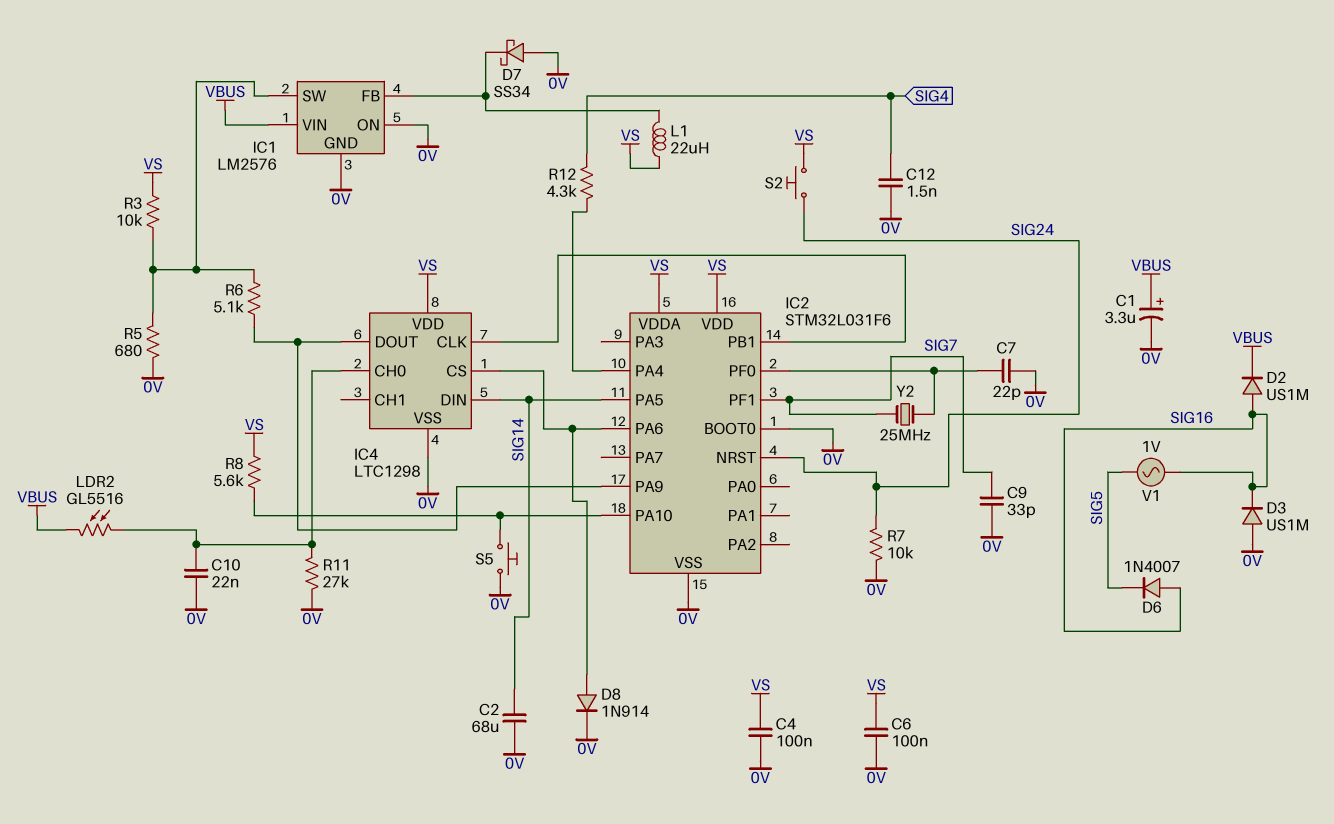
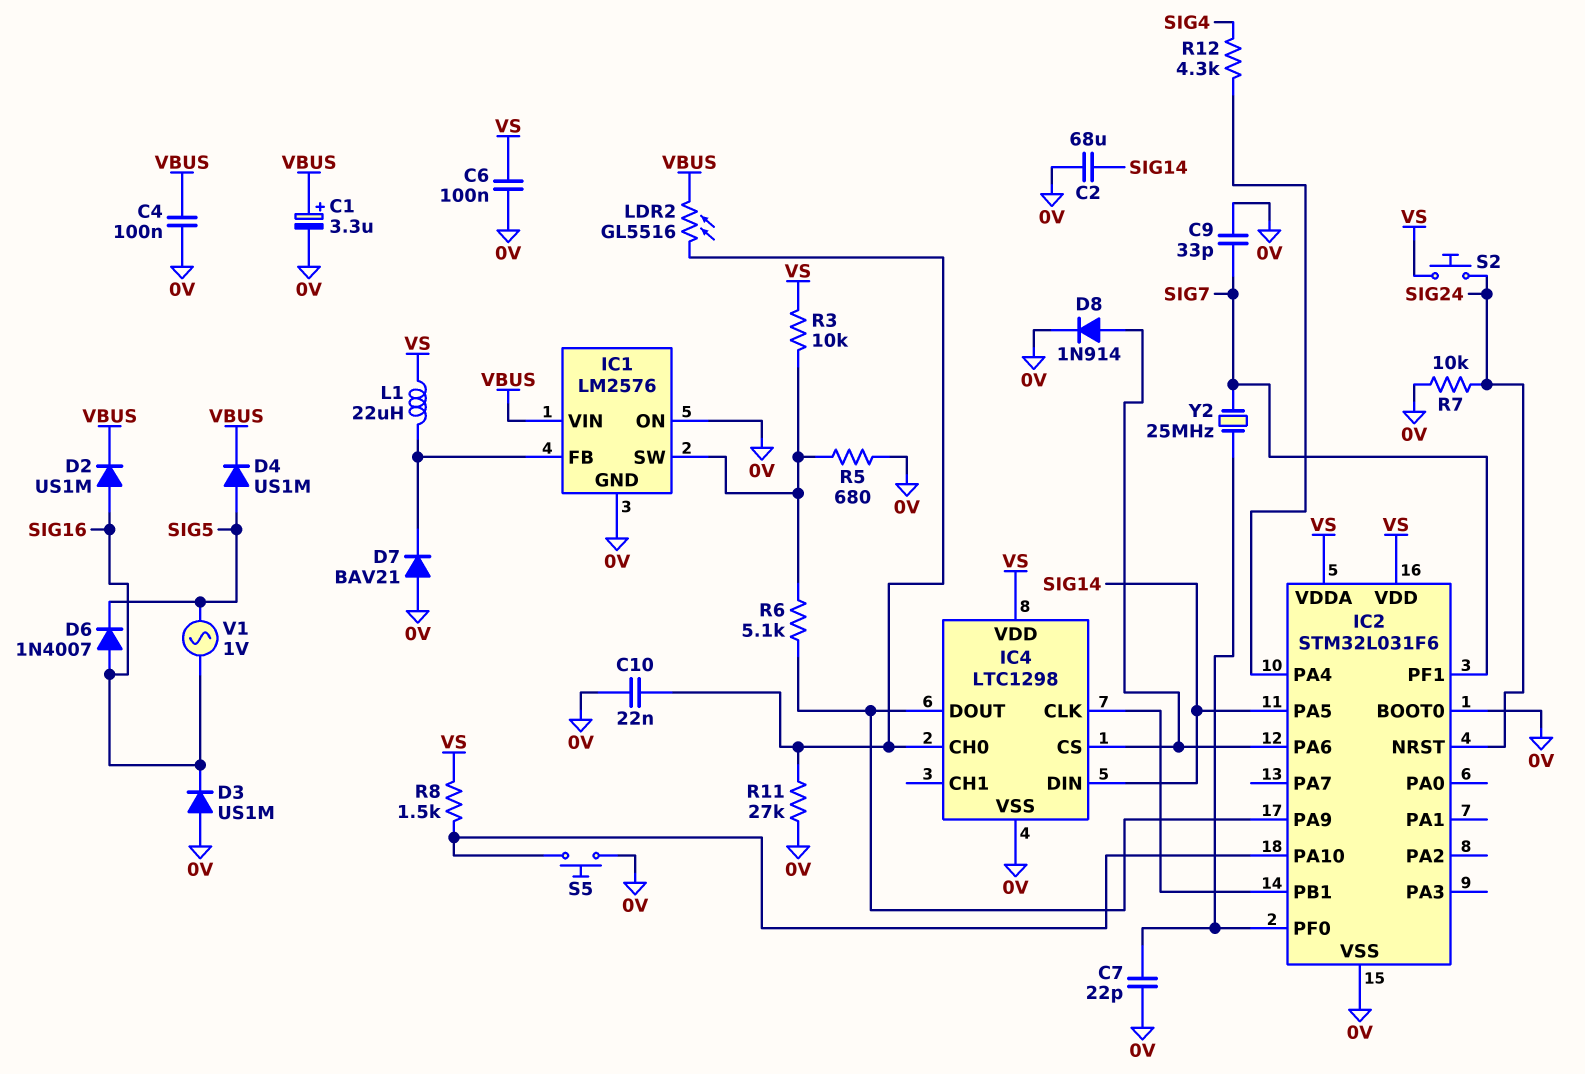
C4: 100nF (0V, VS) -> 100nF (0V, VBUS)
C12: 1.5nF (0V, SIG4) -> none
D4: none -> diode US1M (A SIG5, K VBUS)
D7: schottky SS34 (A 0V, K IC1/FB) -> diode BAV21 (A 0V, K IC1/FB)
R8: 5.6k (IC2/PA10, VS) -> 1.5k (IC2/PA10, VS)

